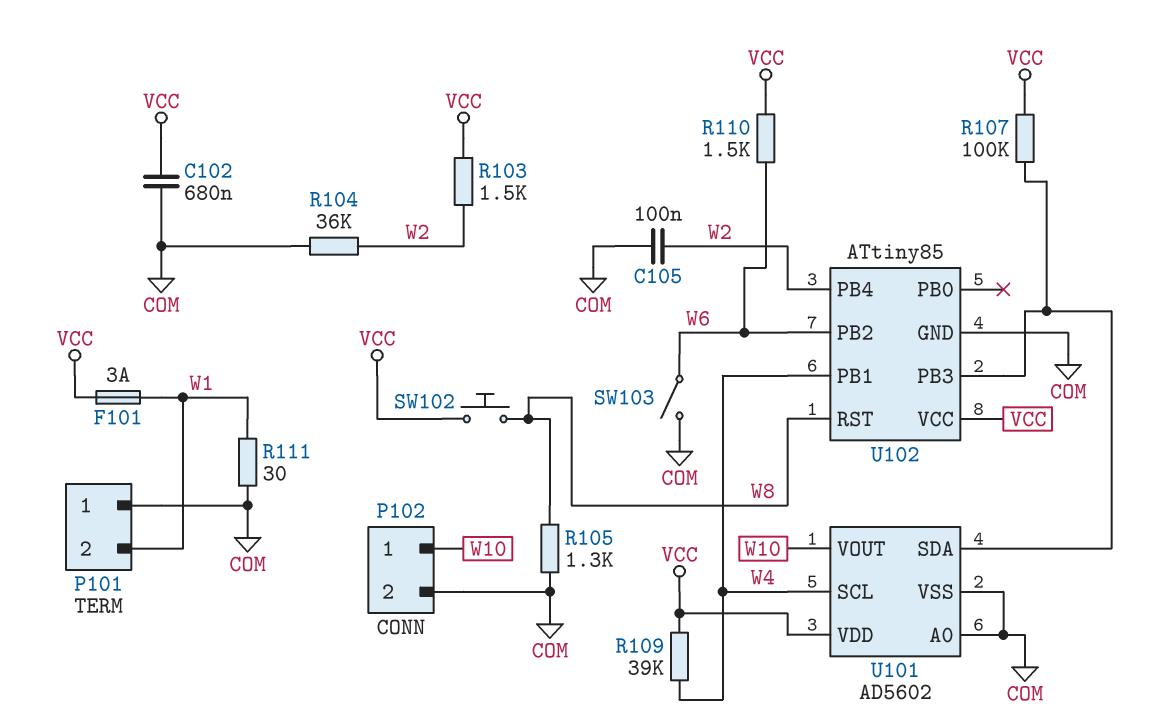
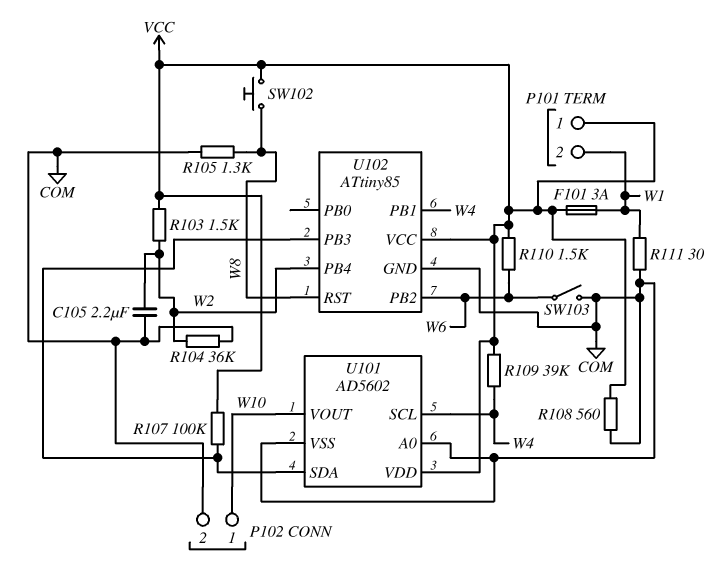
C102: 680nF (COM, VCC) -> none
C105: 100nF (COM, W2) -> 2.2uF (COM, W2)
P101 pin 1: COM -> VCC
R108: none -> 560 (COM, VCC)

